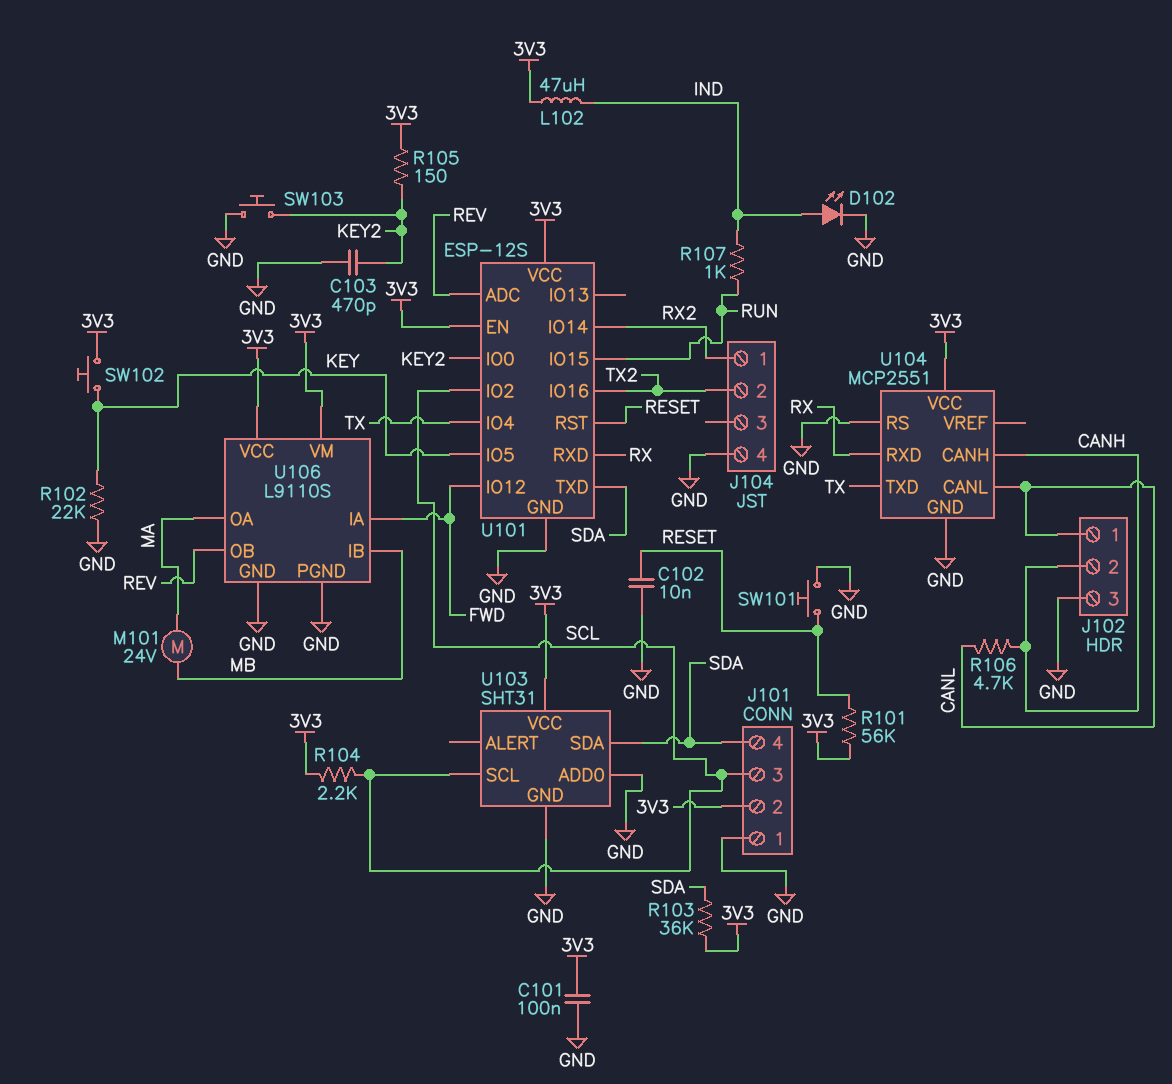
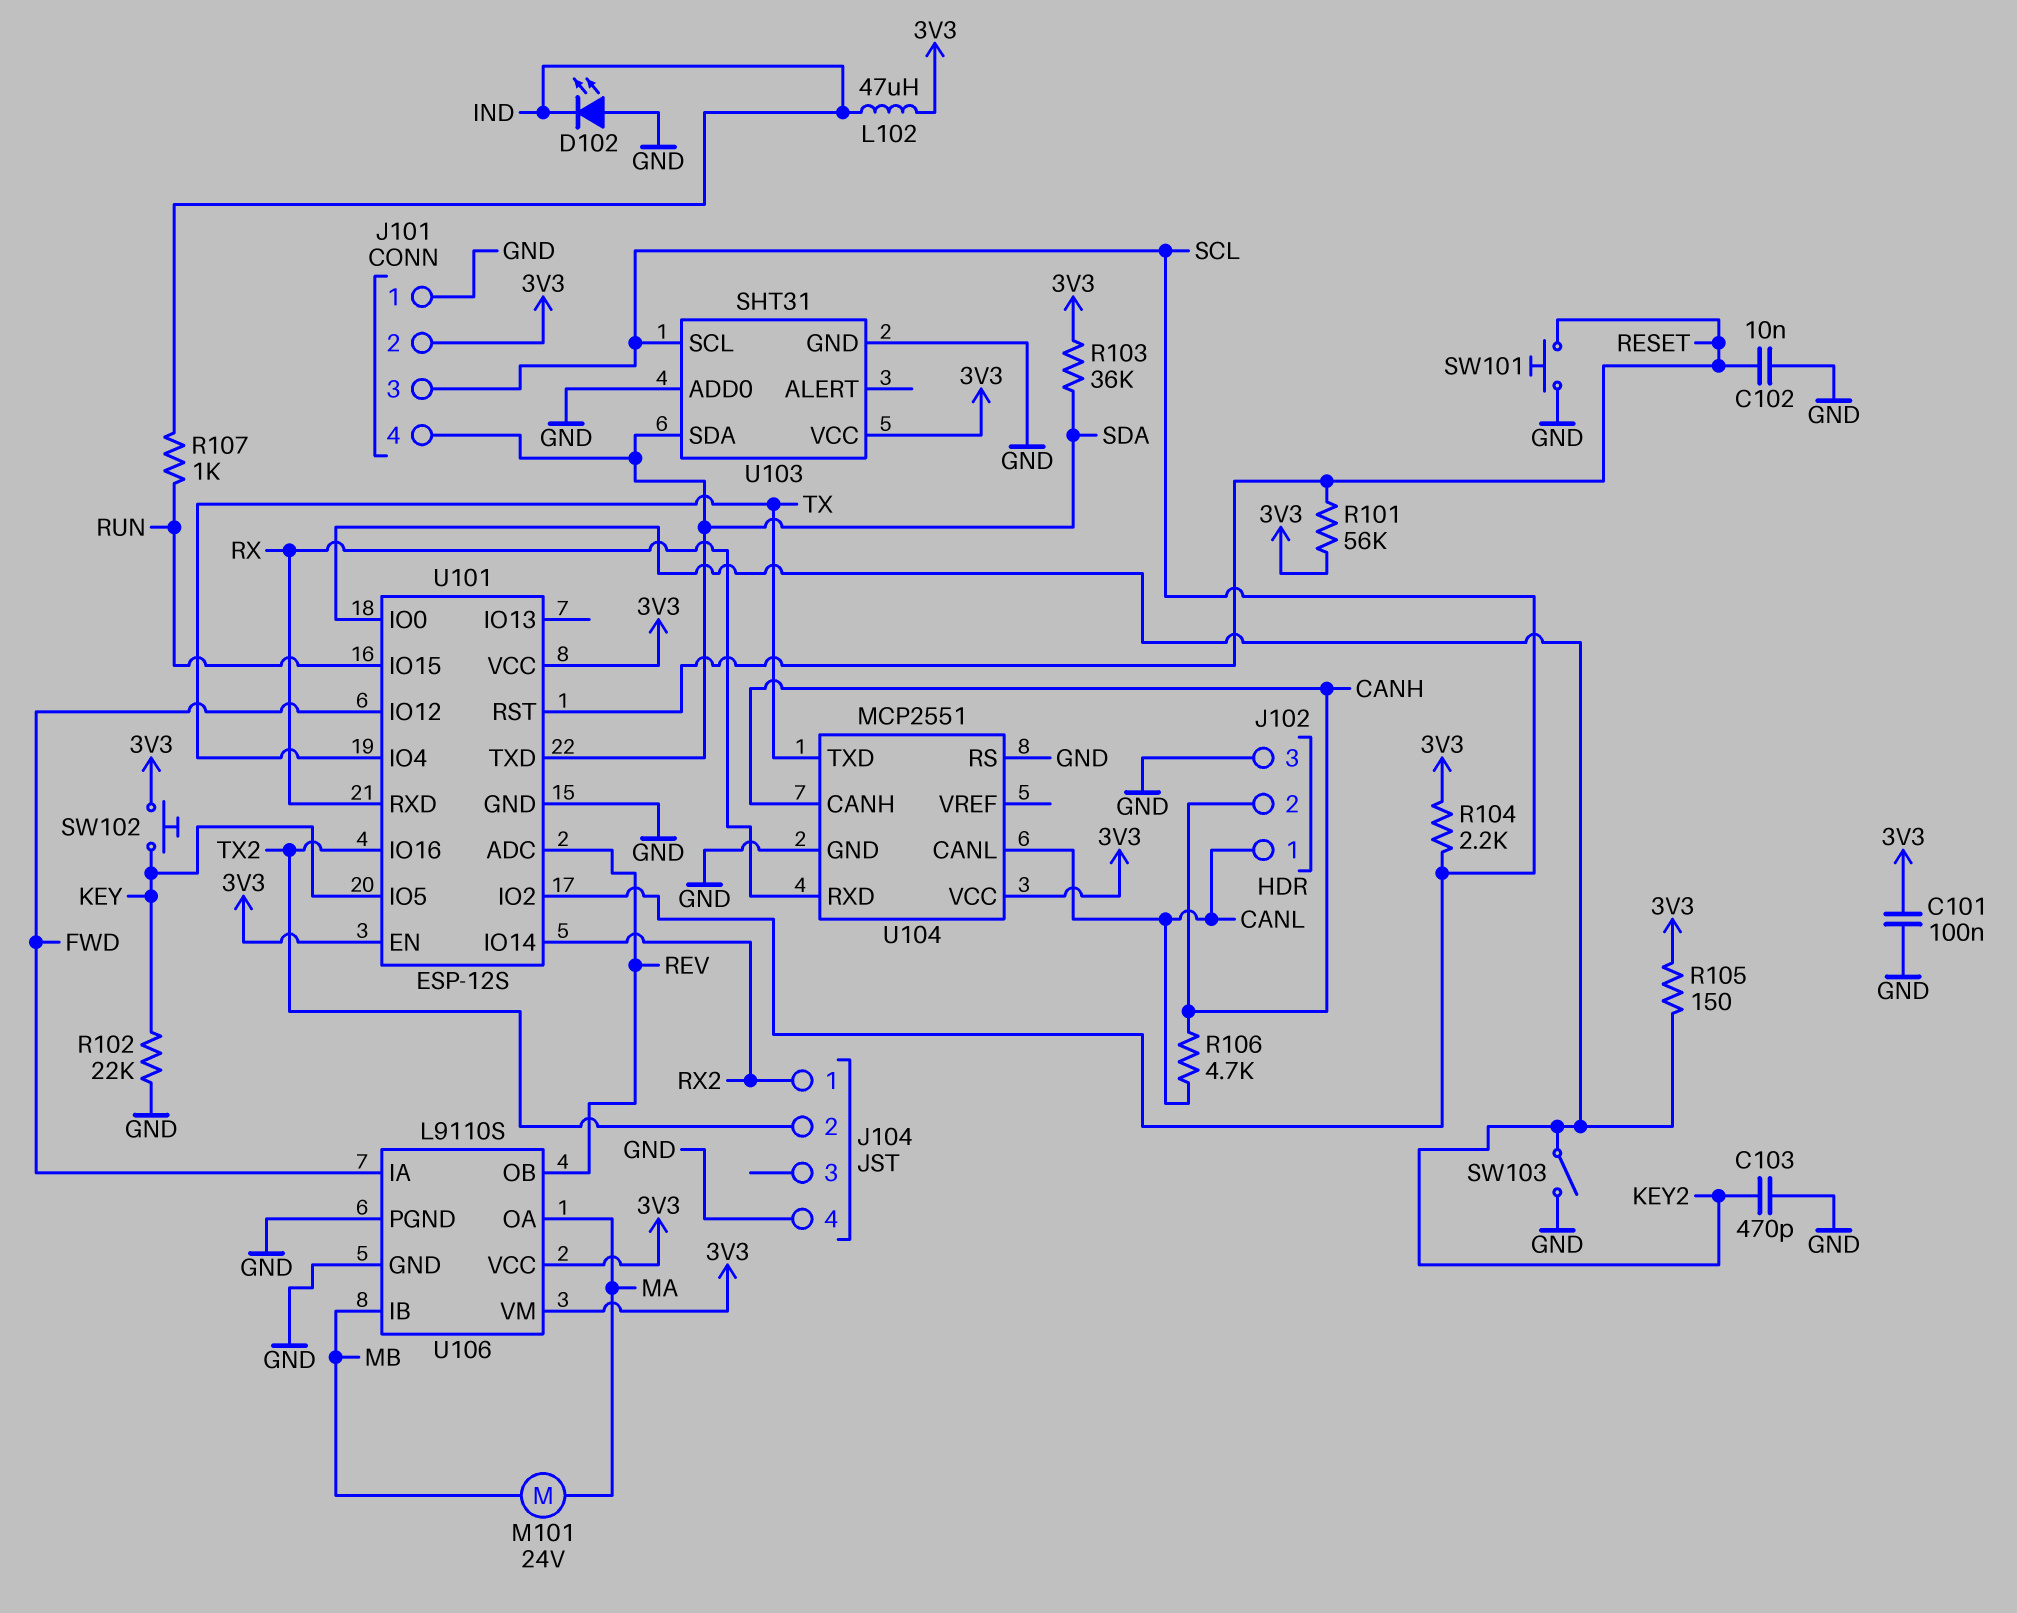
D102: LED (A IND, K GND) -> LED (A GND, K IND)
SW103: button (GND, KEY2) -> switch (GND, KEY2)

